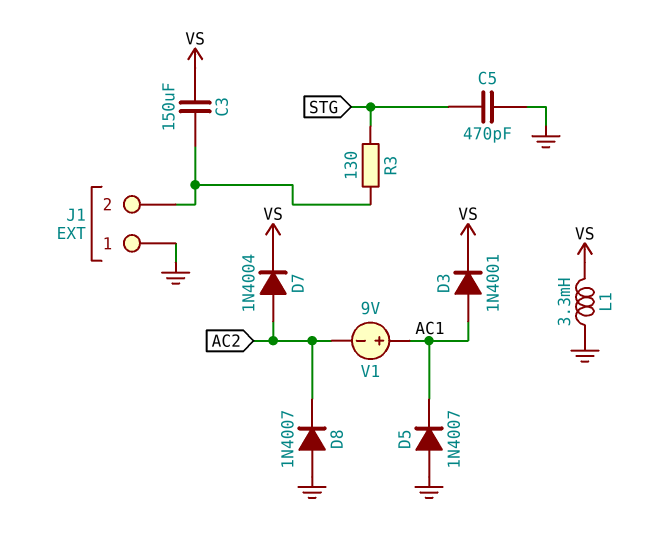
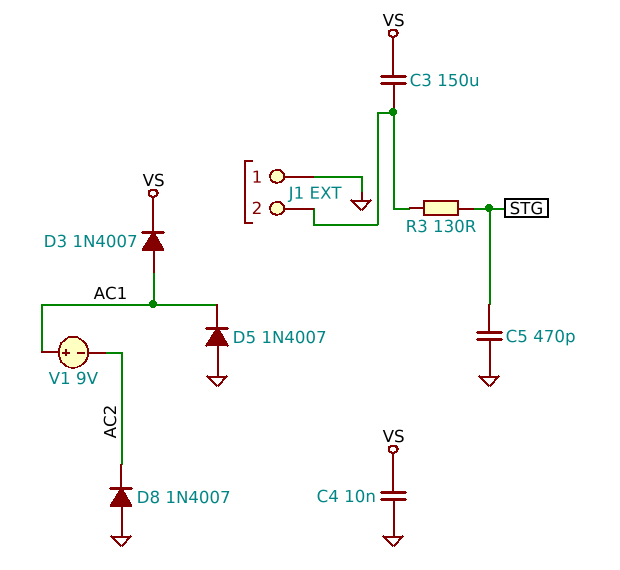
C4: none -> 10nF (GND, VS)
D3: diode 1N4001 (A AC1, K VS) -> diode 1N4007 (A AC1, K VS)
D7: diode 1N4004 (A AC2, K VS) -> none
L1: 3.3mH (GND, VS) -> none

